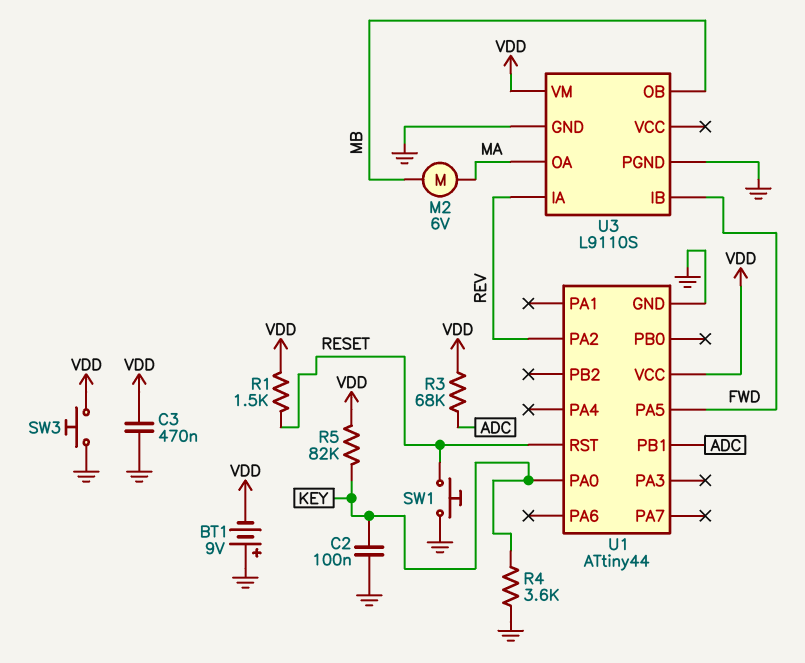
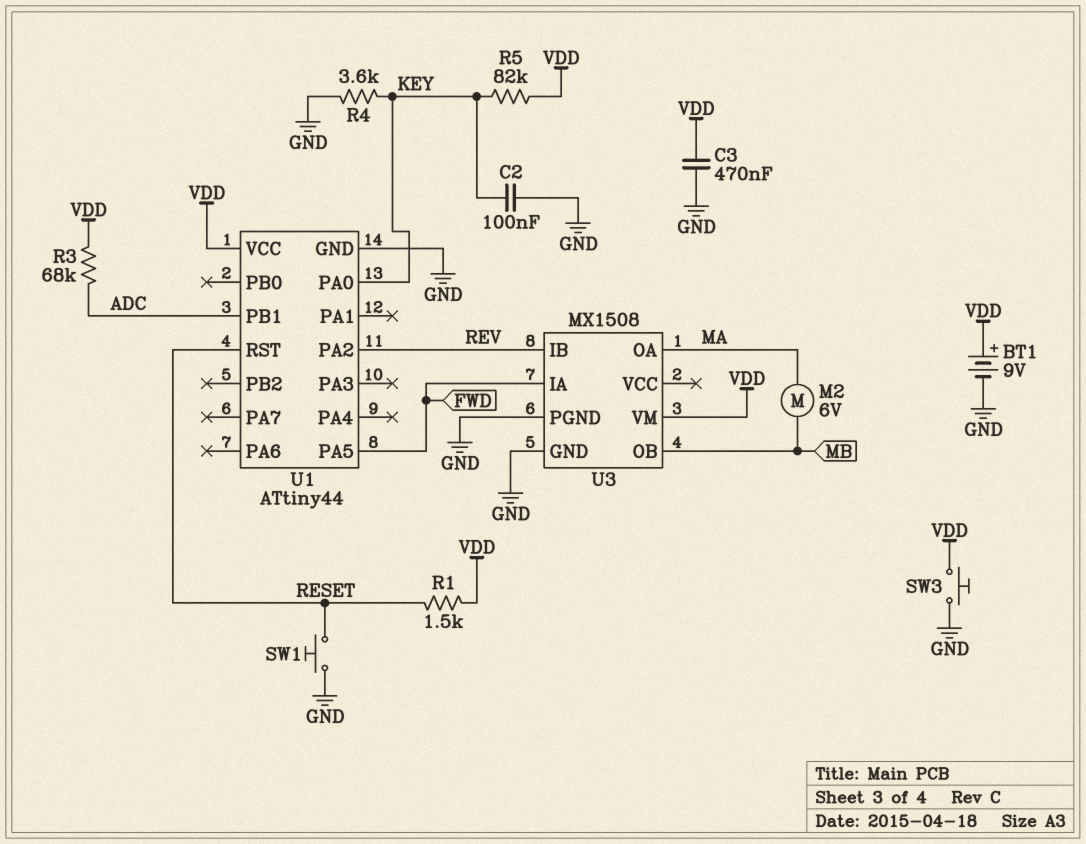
BT1: 9V (plus GND, minus VDD) -> 9V (plus VDD, minus GND)
U3: L9110S -> MX1508
U3 pin IA: REV -> FWD
U3 pin IB: FWD -> REV

